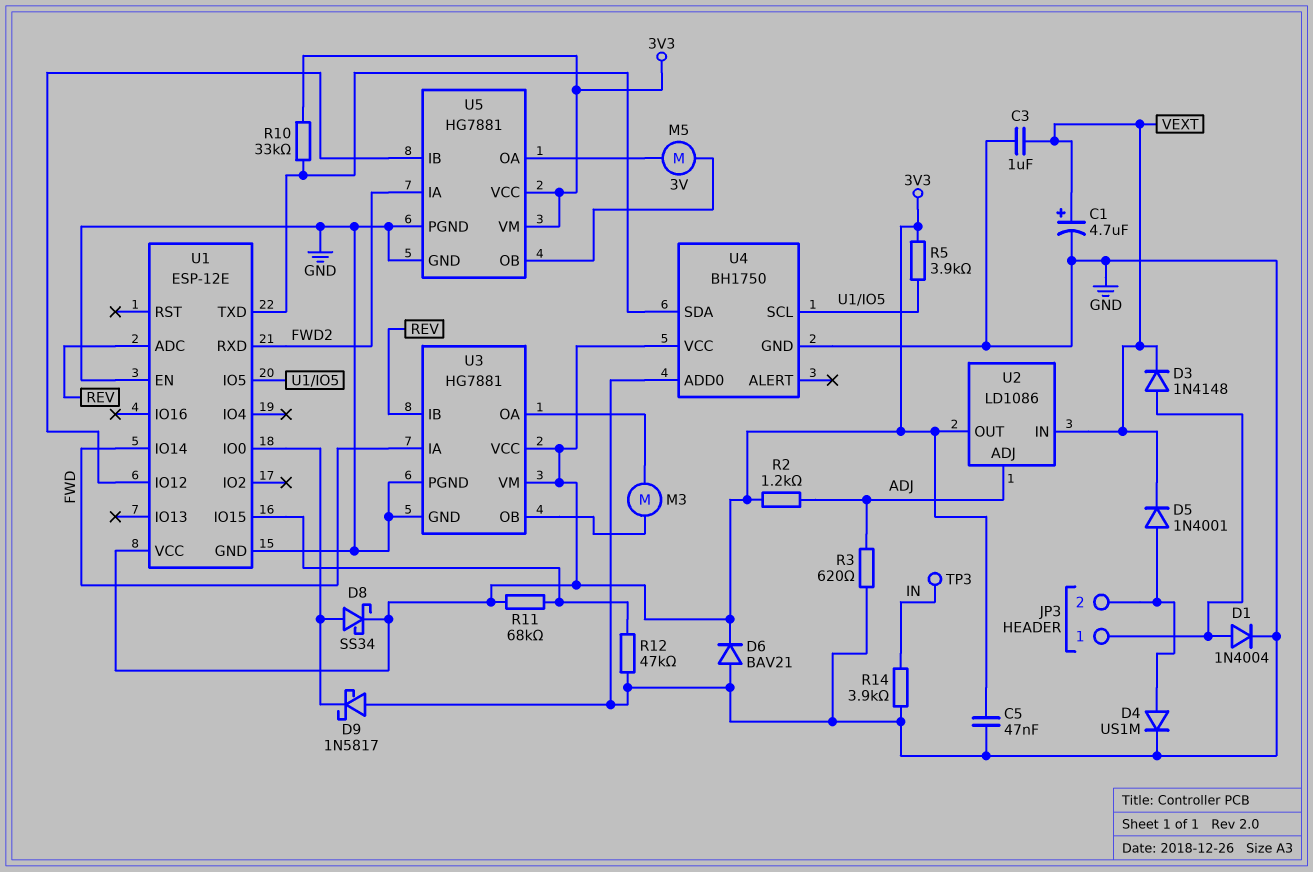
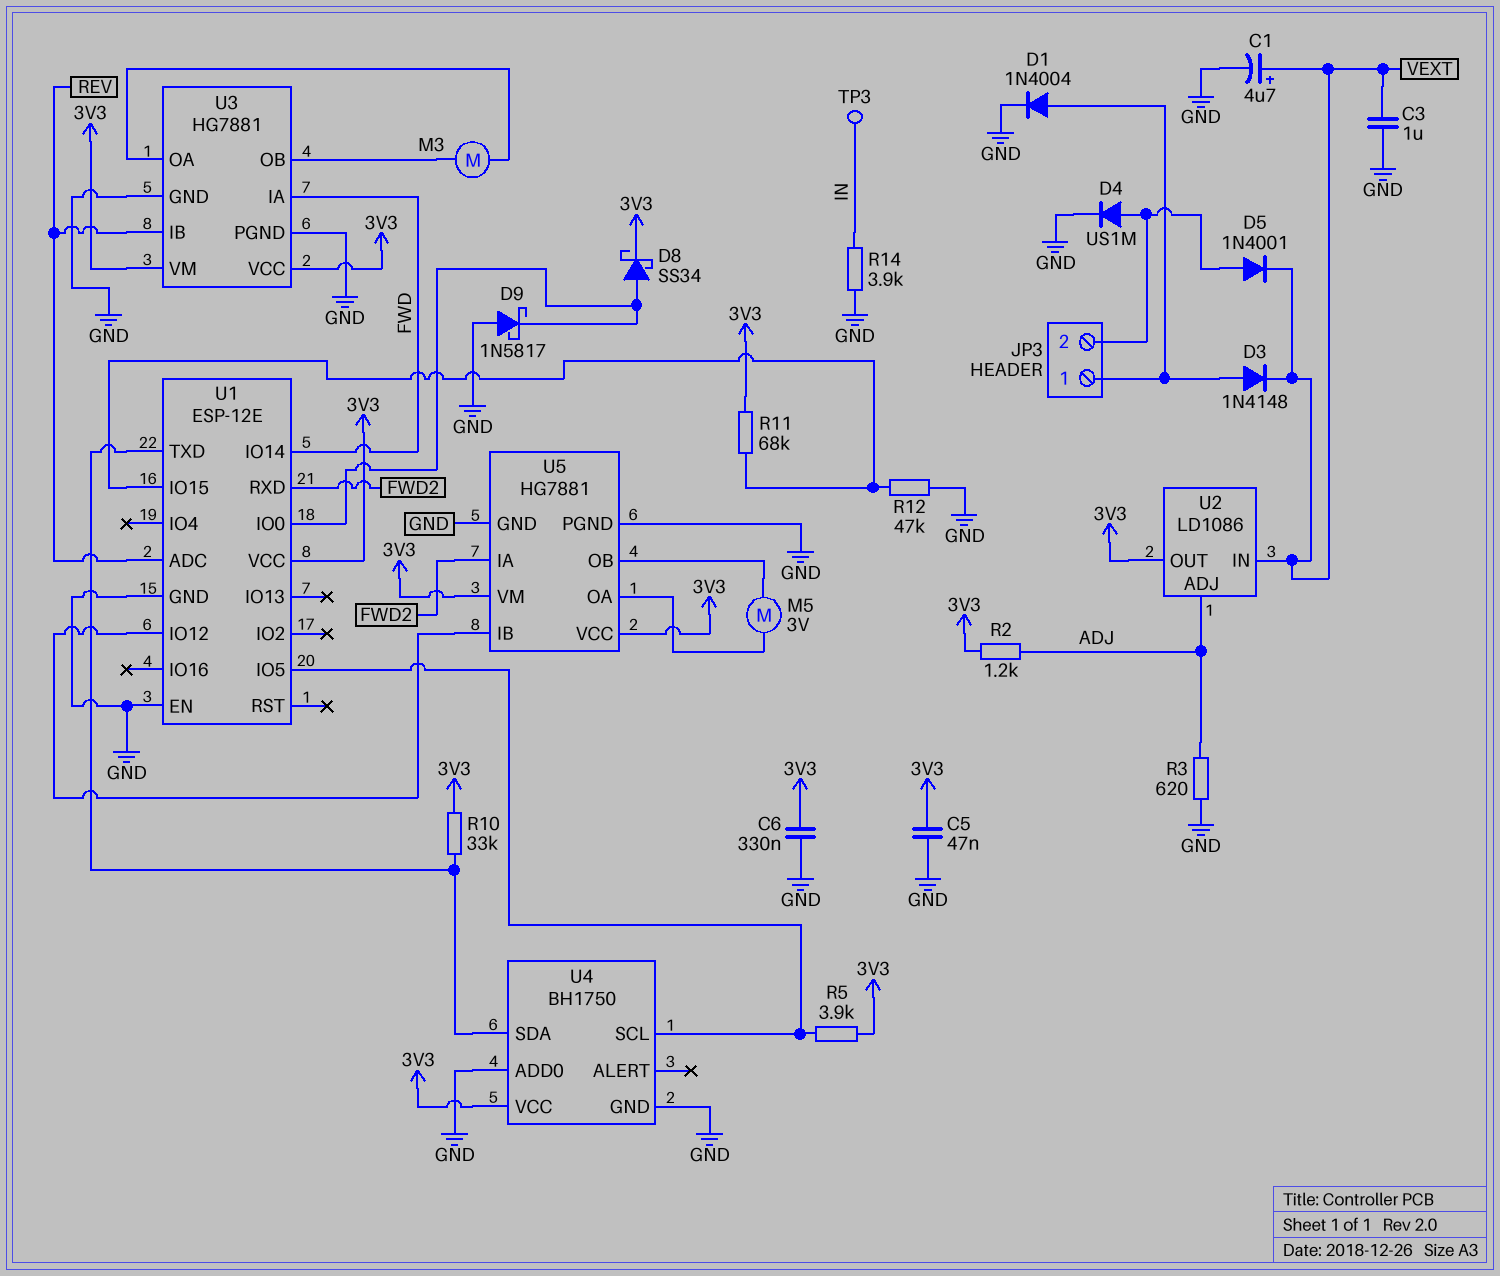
C6: none -> 330nF (3V3, GND)
D6: diode BAV21 (A GND, K 3V3) -> none

